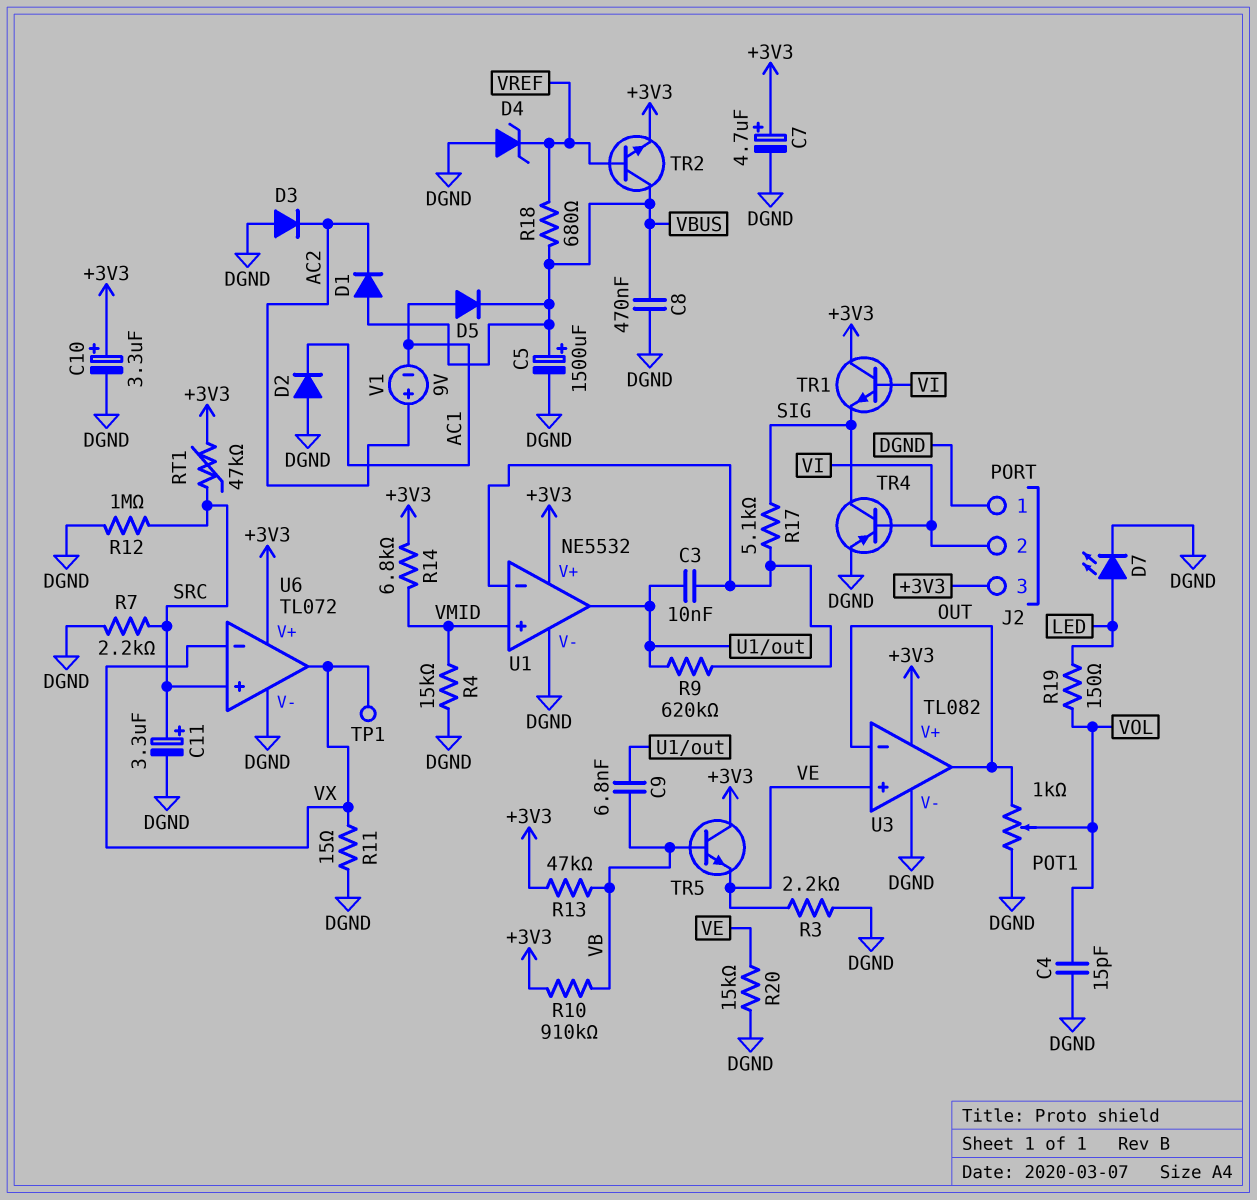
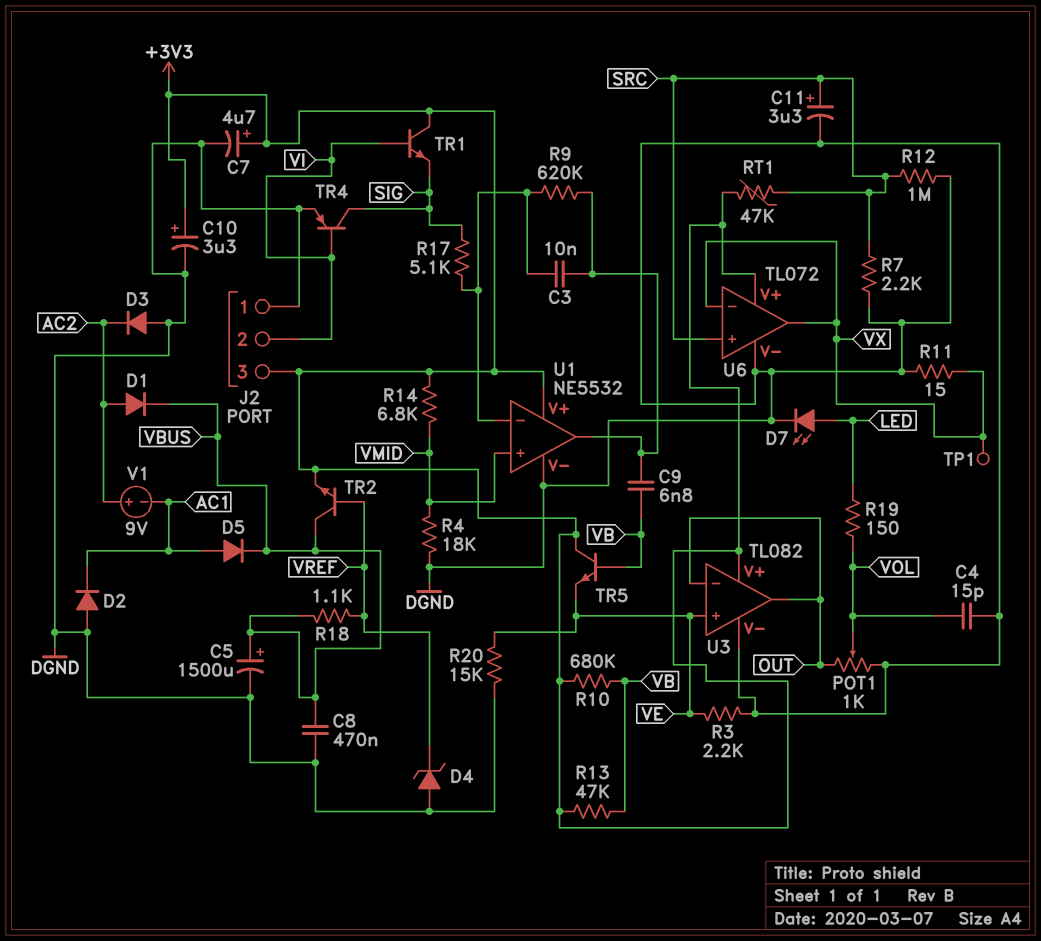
D1: diode (A VBUS, K AC2) -> diode (A AC2, K VBUS)
R4: 15k (DGND, VMID) -> 18k (DGND, VMID)
R10: 910k (+3V3, VB) -> 680k (+3V3, VB)
R18: 680 (VBUS, VREF) -> 1.1k (VBUS, VREF)

